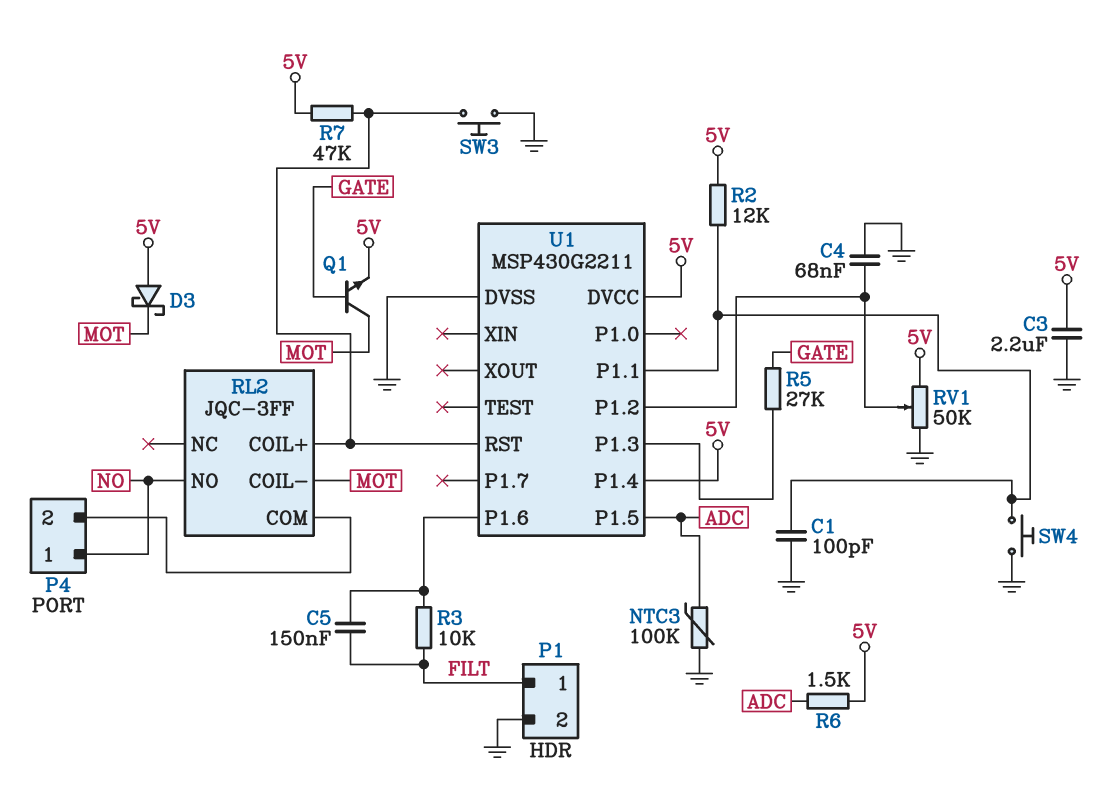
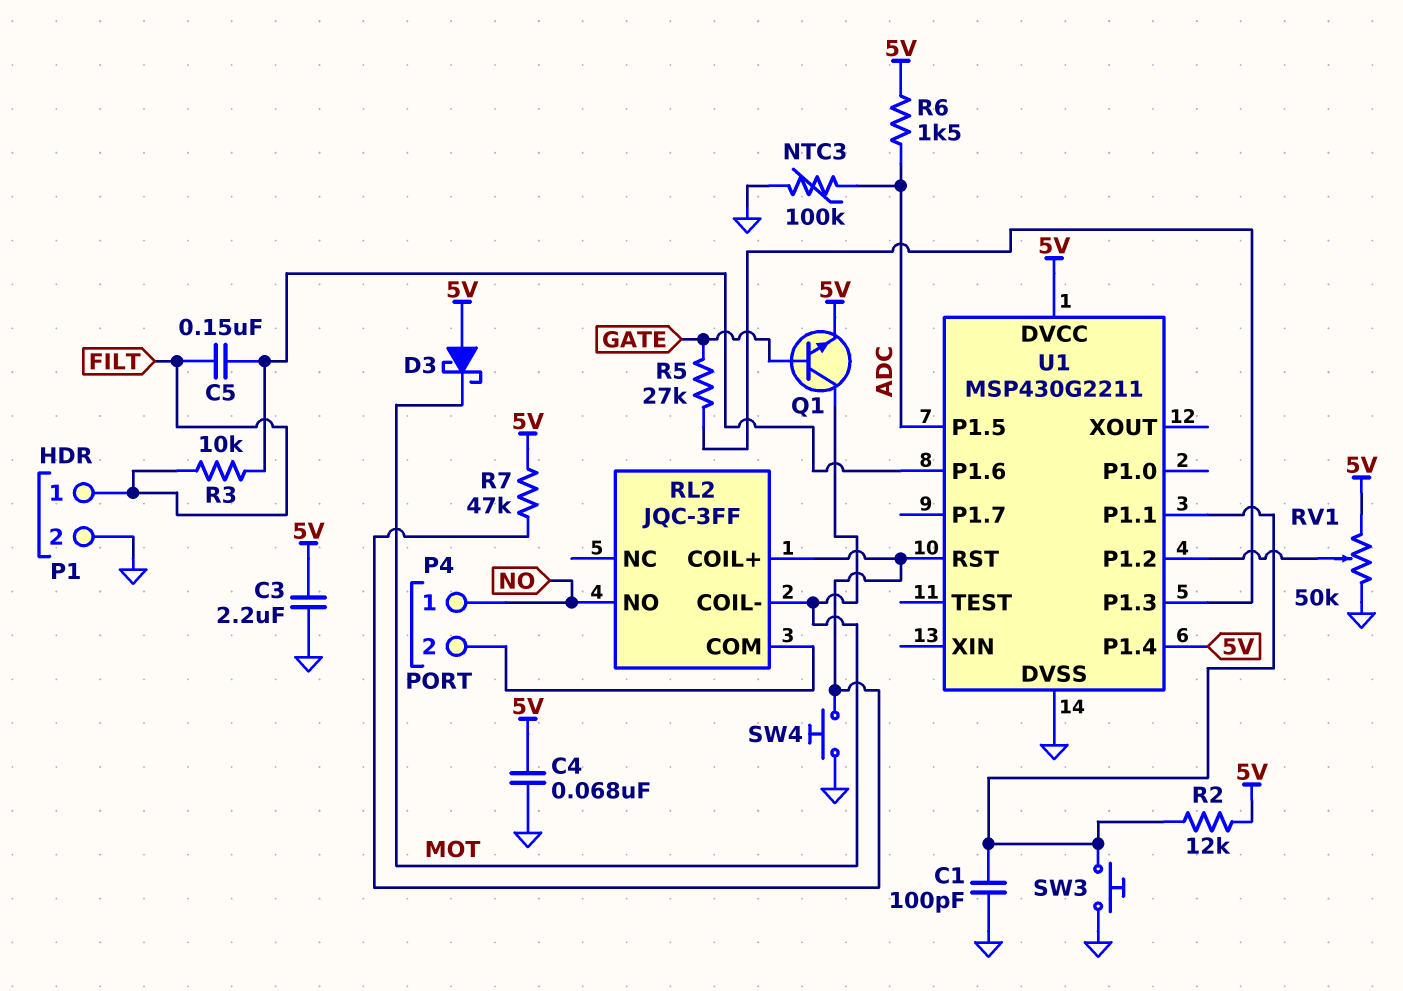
C4: 68nF (GND, U1/P1.2) -> 68nF (5V, GND)
SW3: button (GND, RL2/COIL+) -> button (GND, U1/P1.1)
SW4: button (GND, U1/P1.1) -> button (GND, RL2/COIL+)

